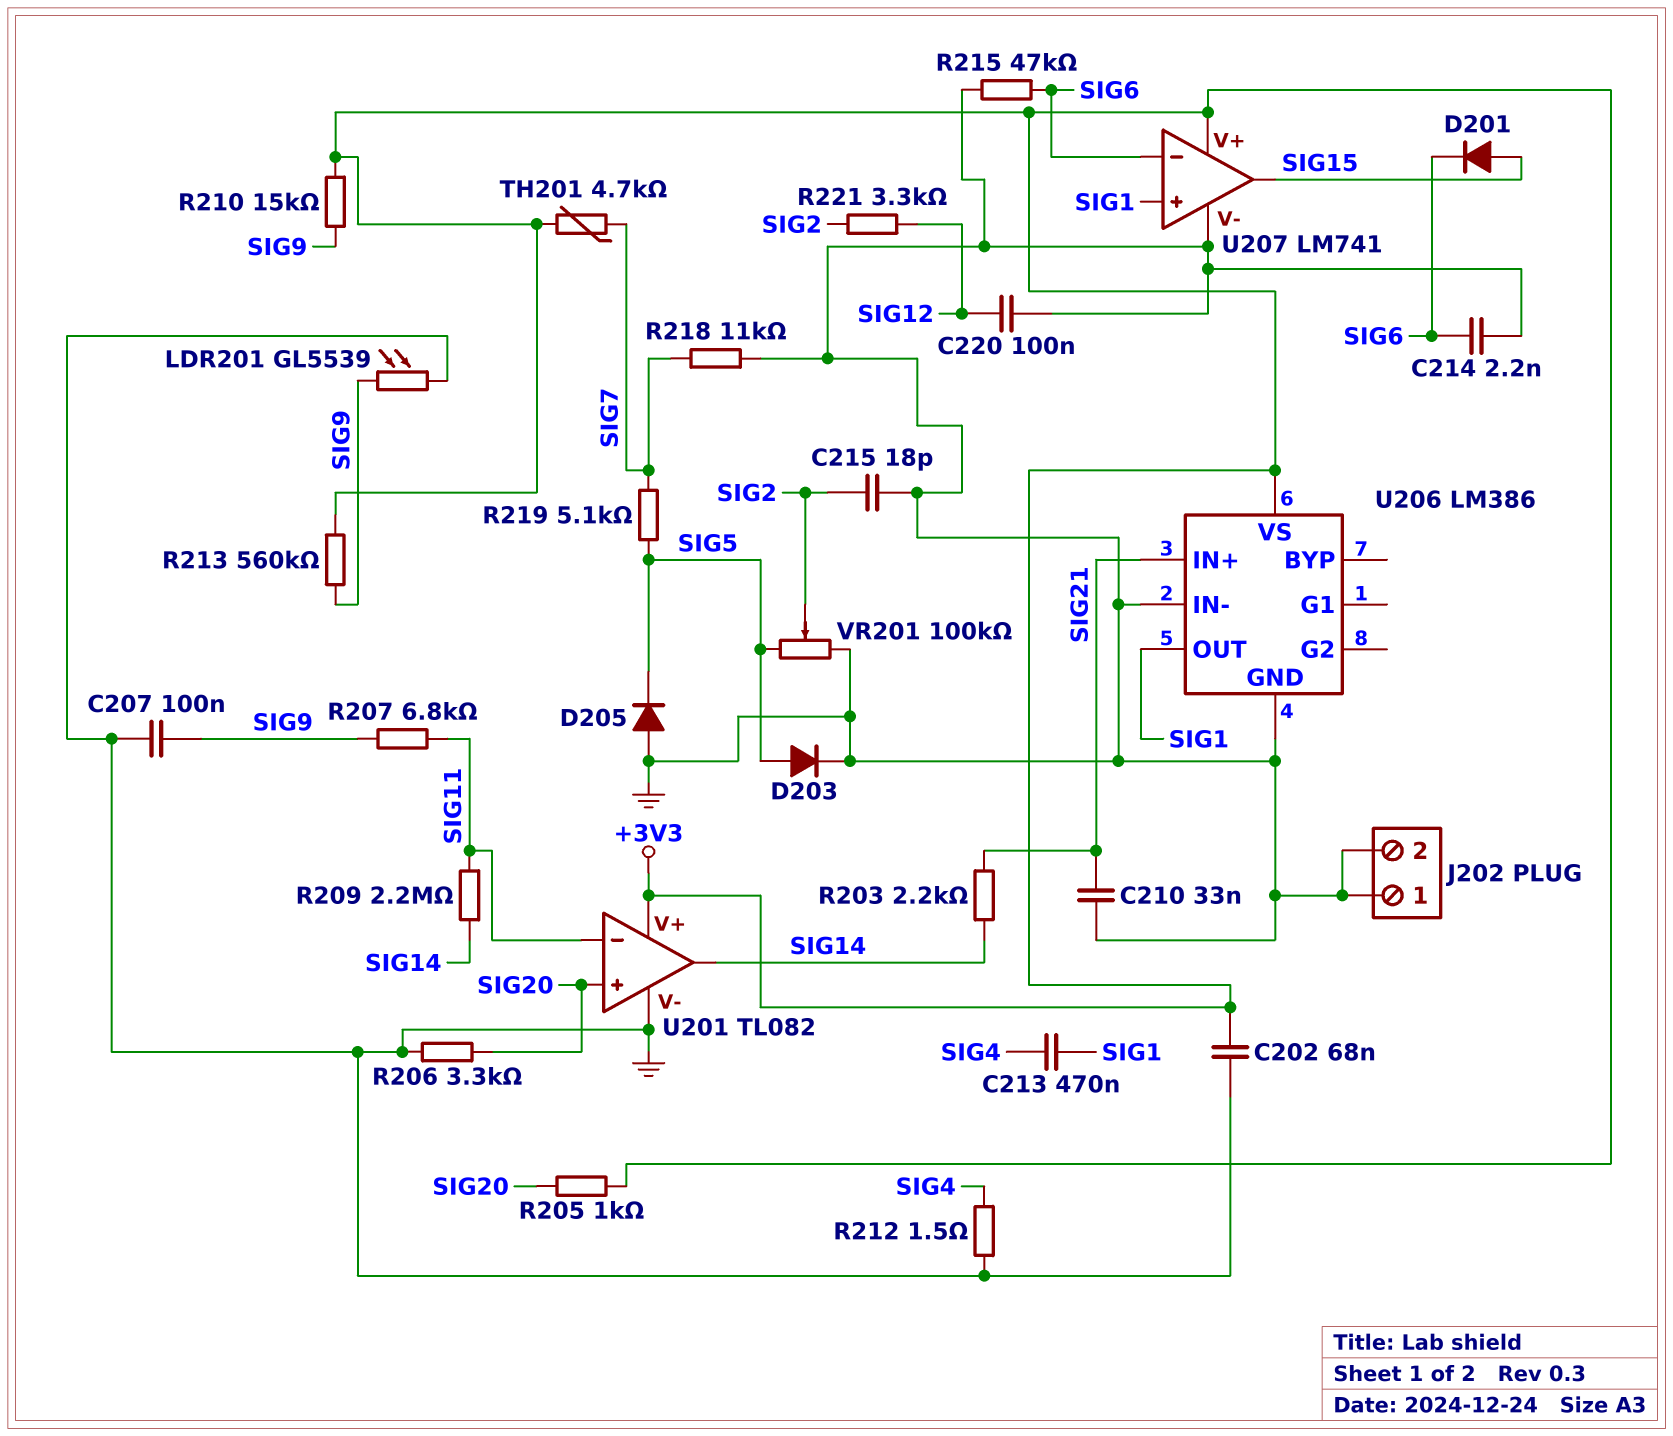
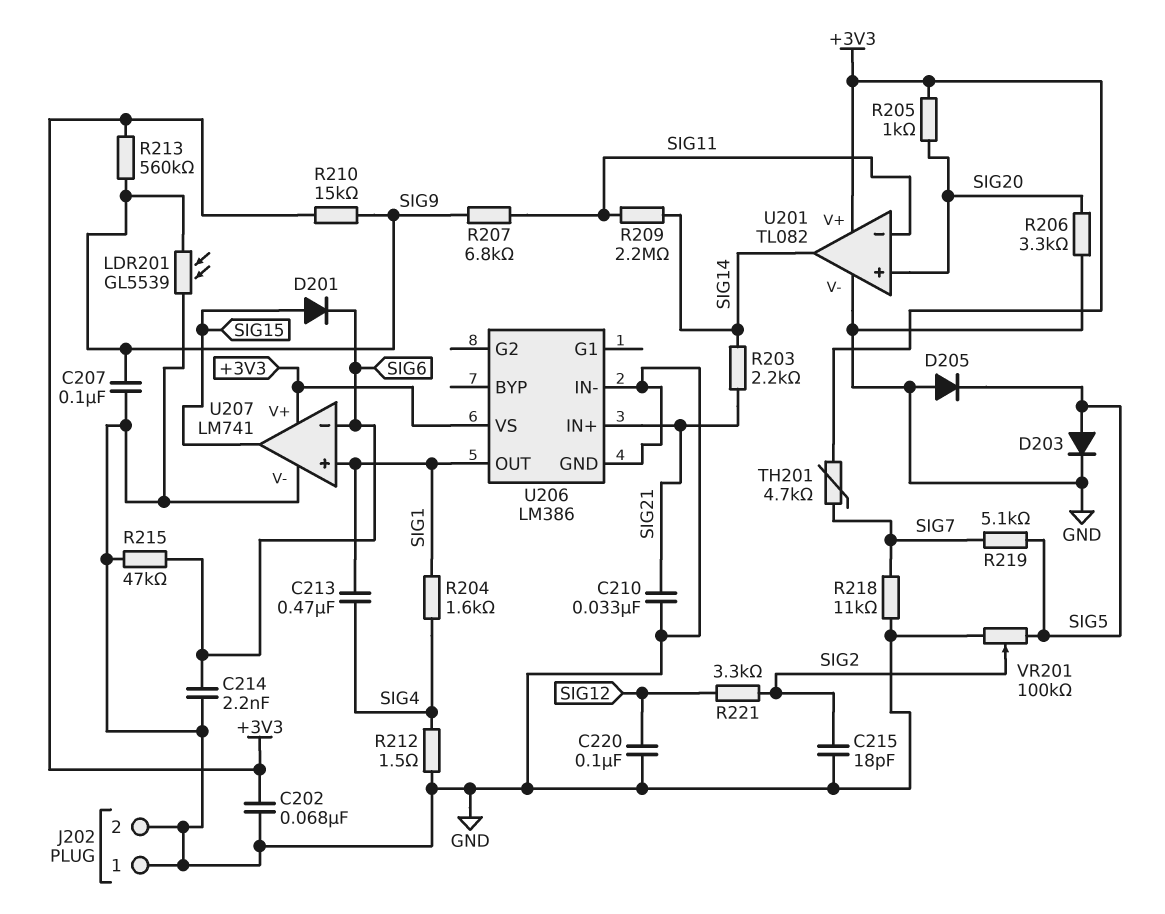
R204: none -> 1.6k (SIG1, SIG4)

